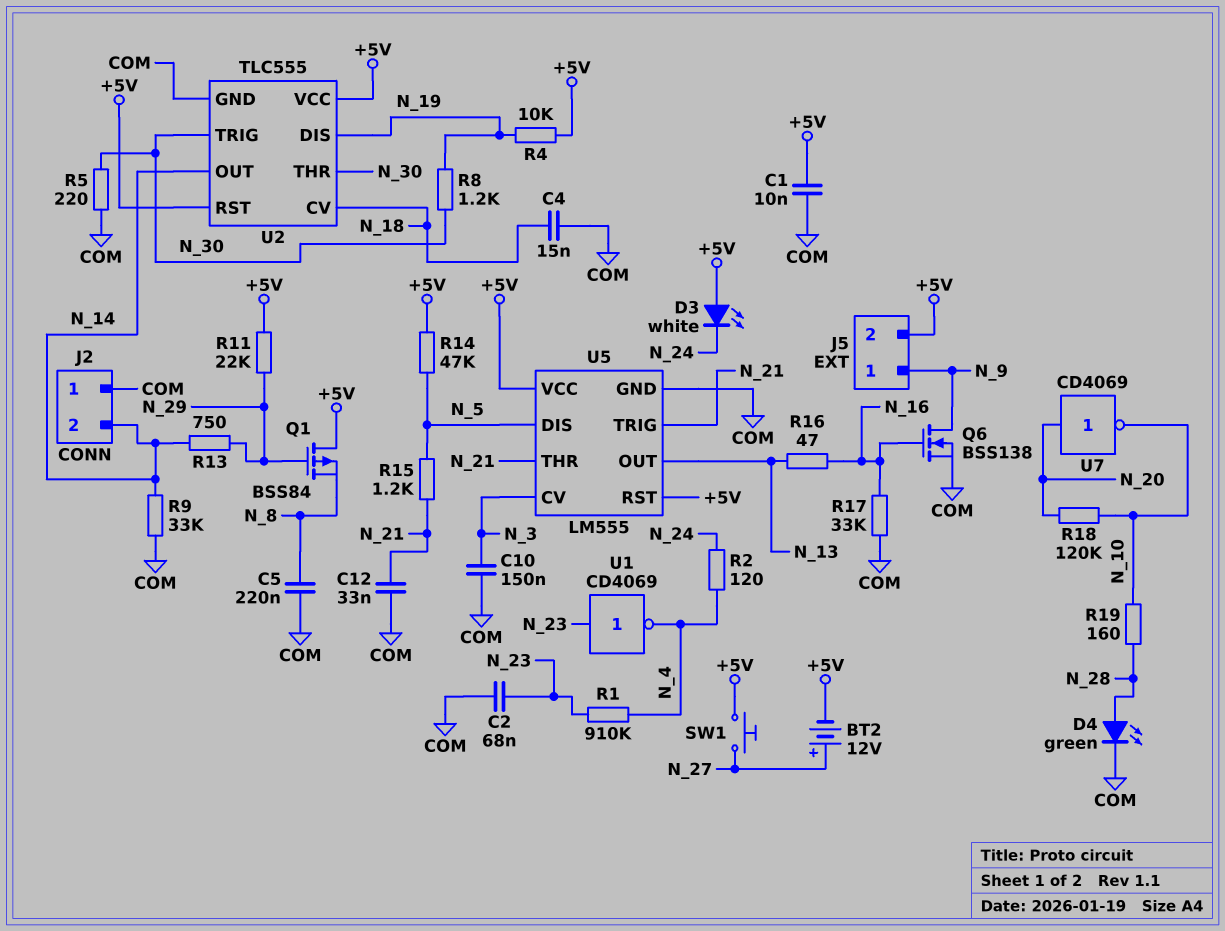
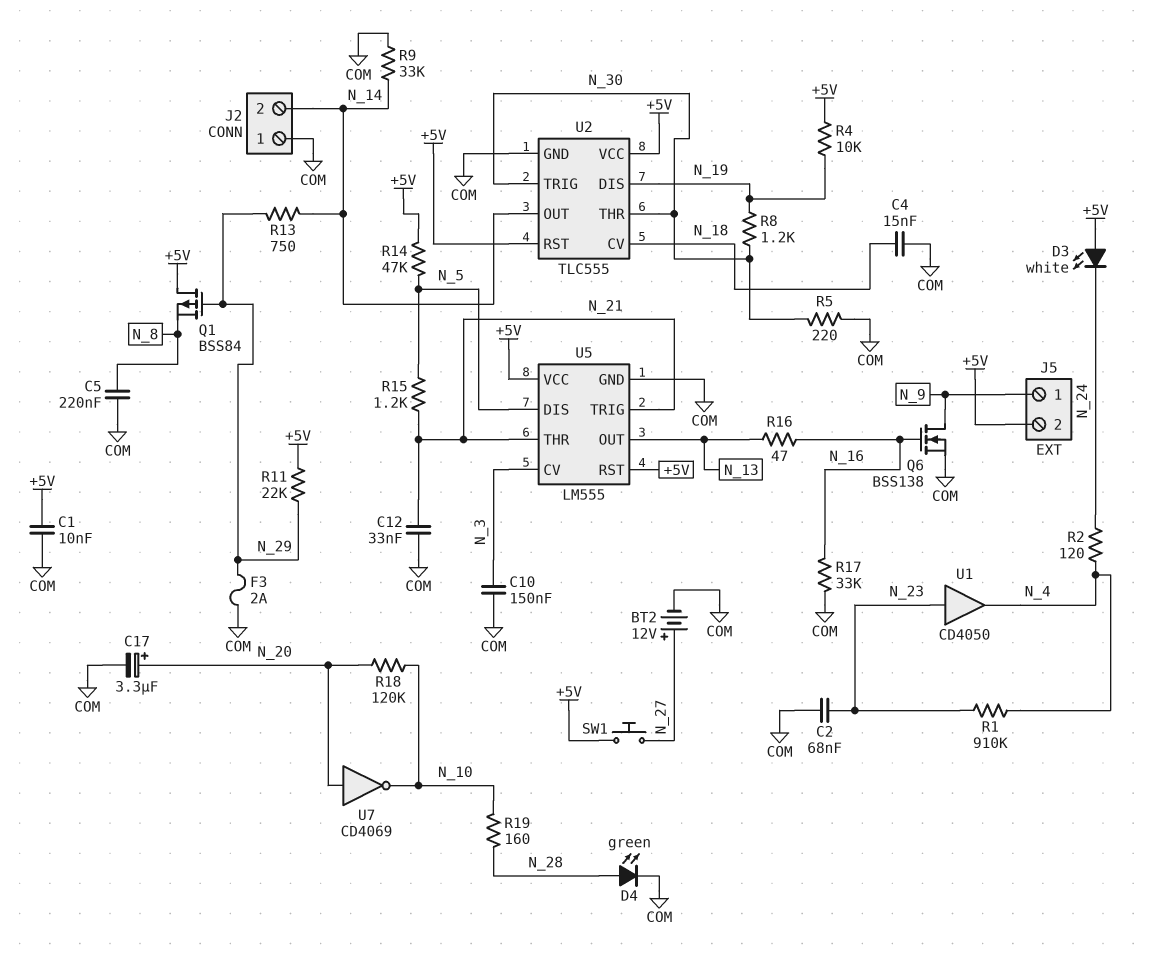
BT2: 12V (plus N_27, minus +5V) -> 12V (plus N_27, minus COM)
C17: none -> 3.3uF (plus N_20, minus COM)
F3: none -> 2A (COM, N_29)
U1: NOT CD4069 (in N_23, out N_4) -> buffer CD4050 (in N_23, out N_4)

